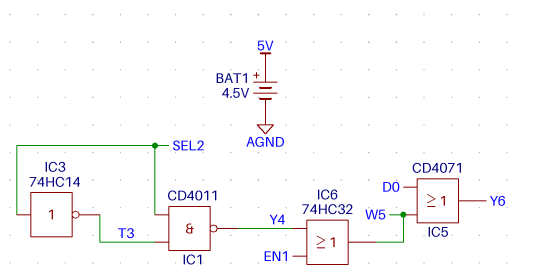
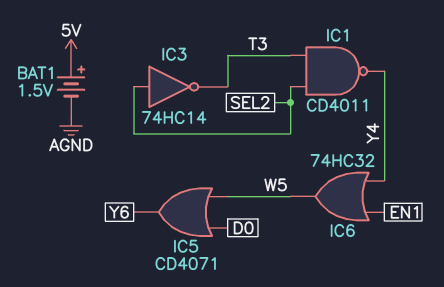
BAT1: 4.5V (plus 5V, minus AGND) -> 1.5V (plus 5V, minus AGND)

